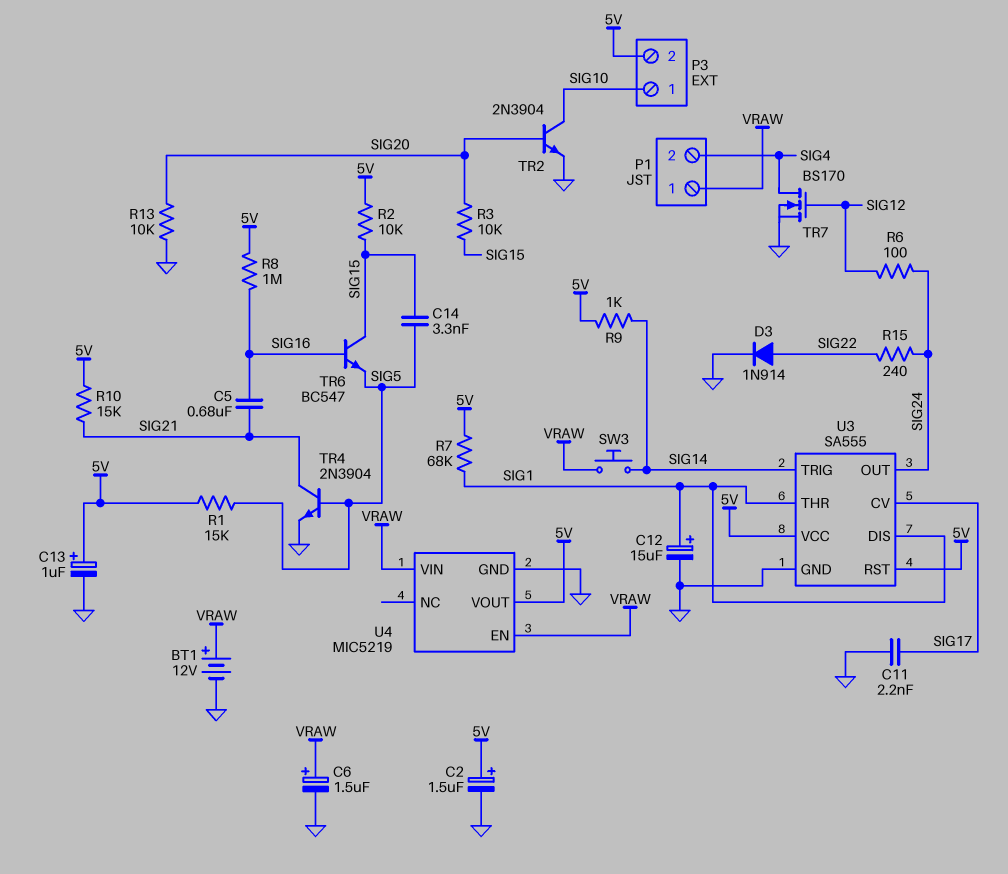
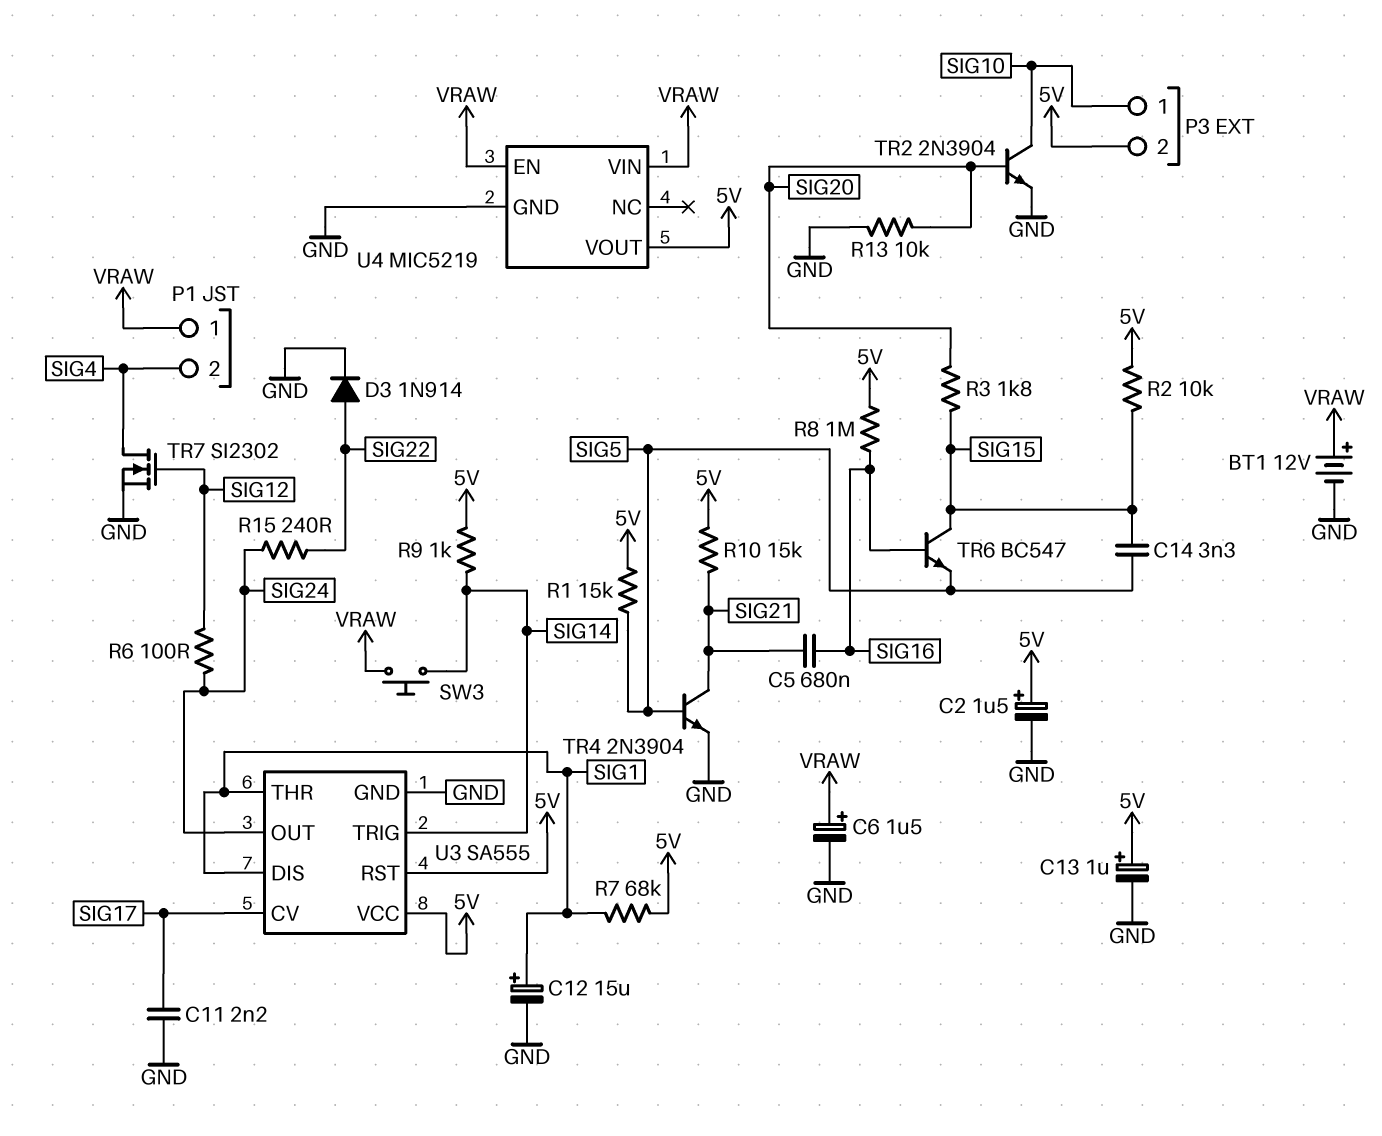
R3: 10k (SIG15, SIG20) -> 1.8k (SIG15, SIG20)
TR7: NMOS BS170 (G SIG12, D SIG4, S GND) -> NMOS SI2302 (G SIG12, D SIG4, S GND)

